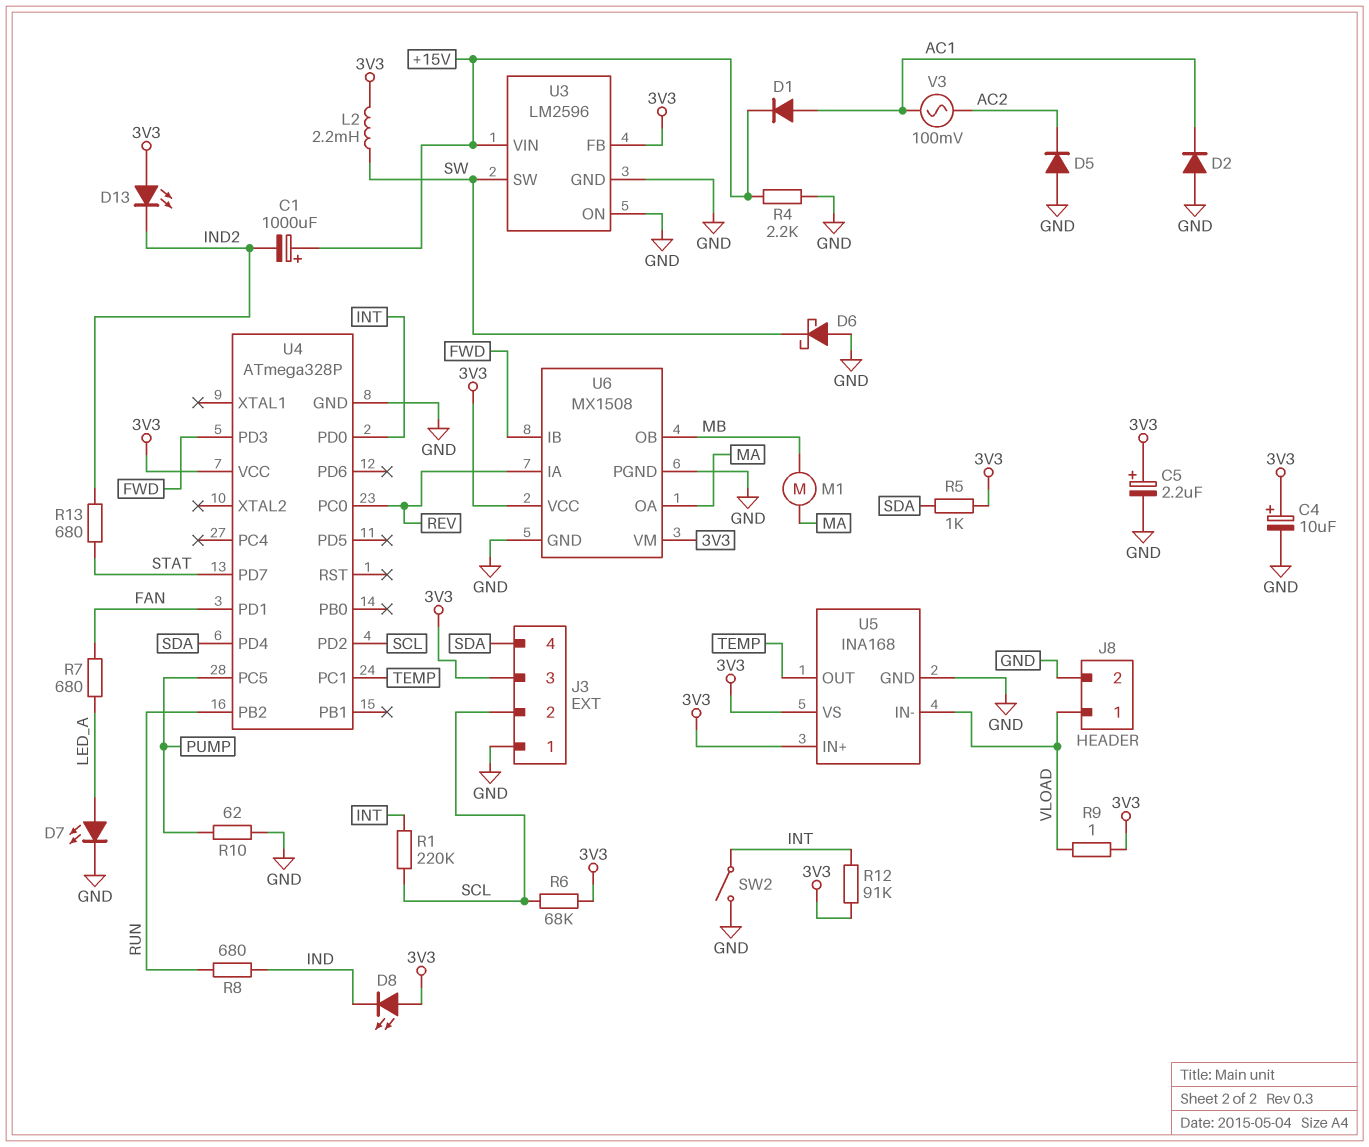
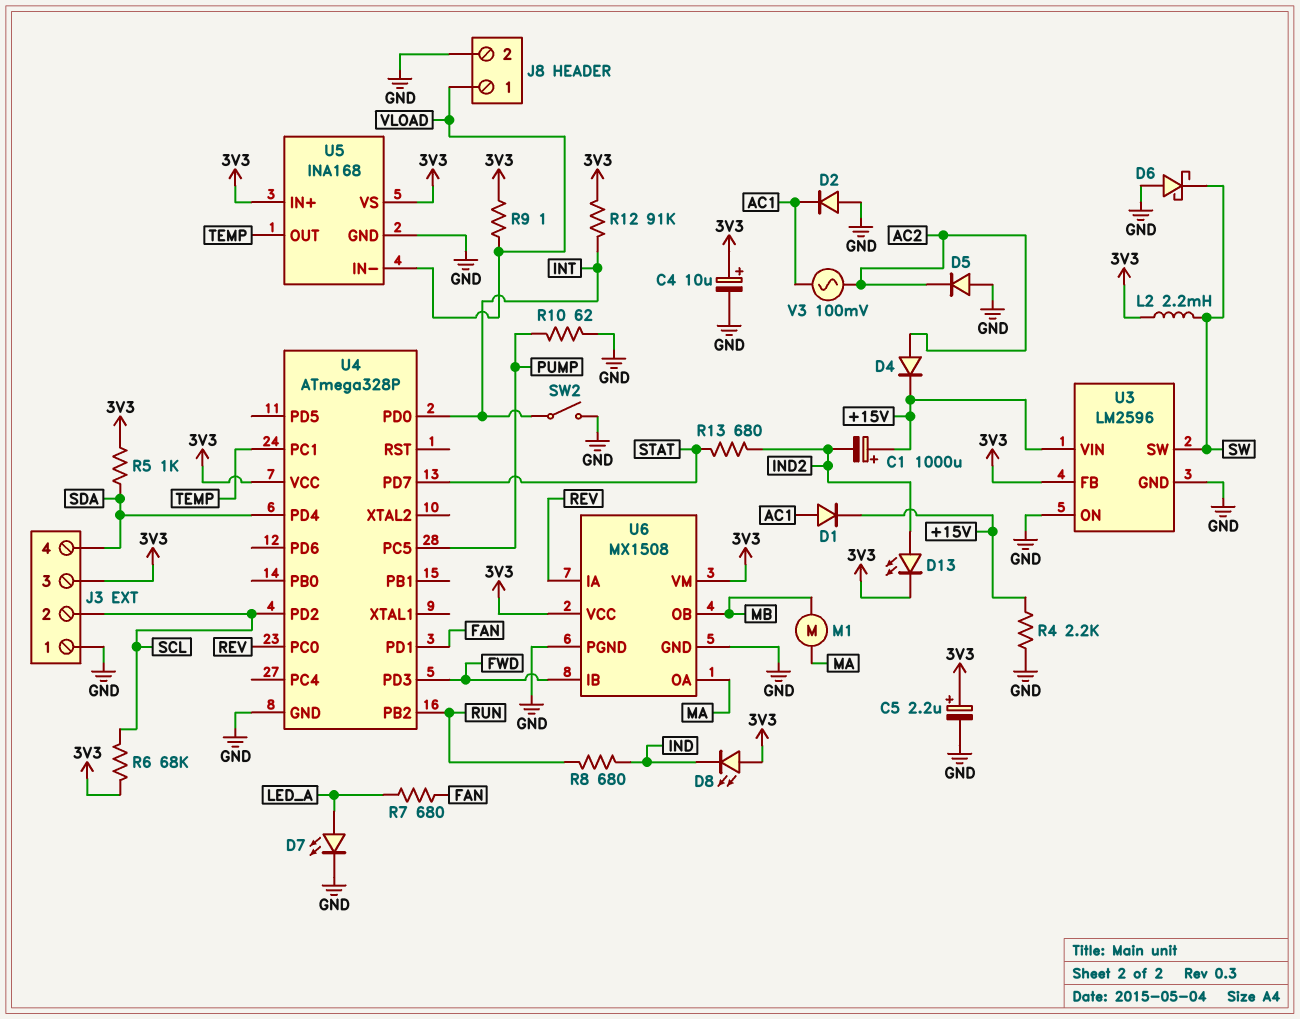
D4: none -> diode (A AC2, K +15V)
D13: LED (A 3V3, K IND2) -> LED (A IND2, K 3V3)
R1: 220k (INT, SCL) -> none

